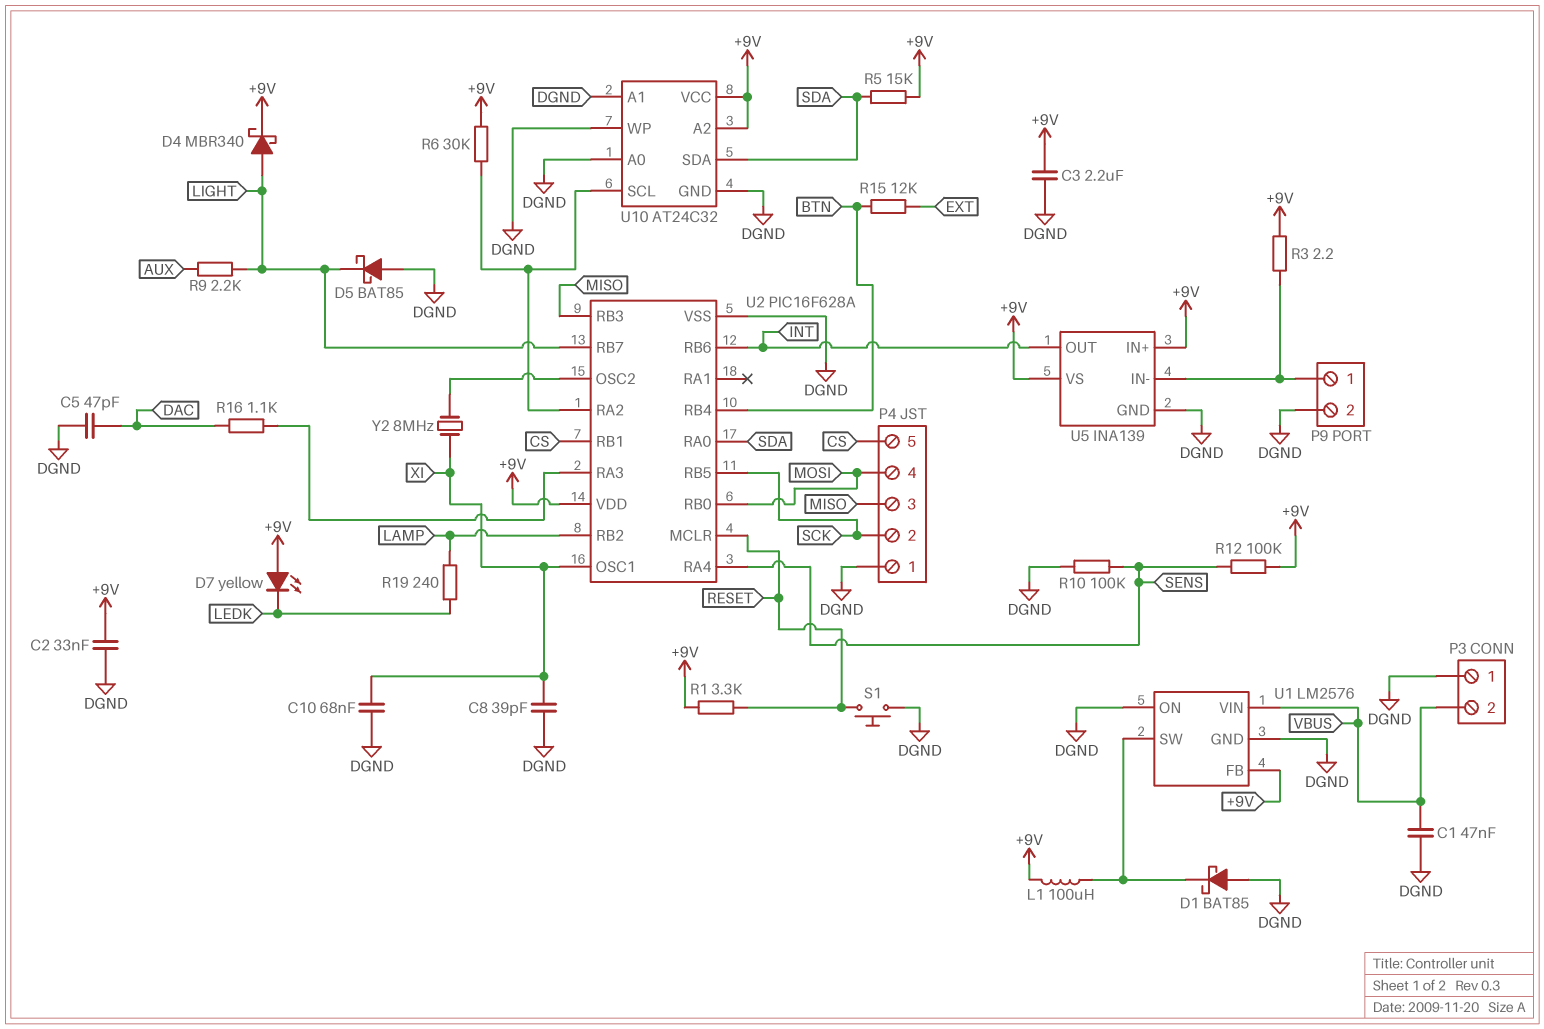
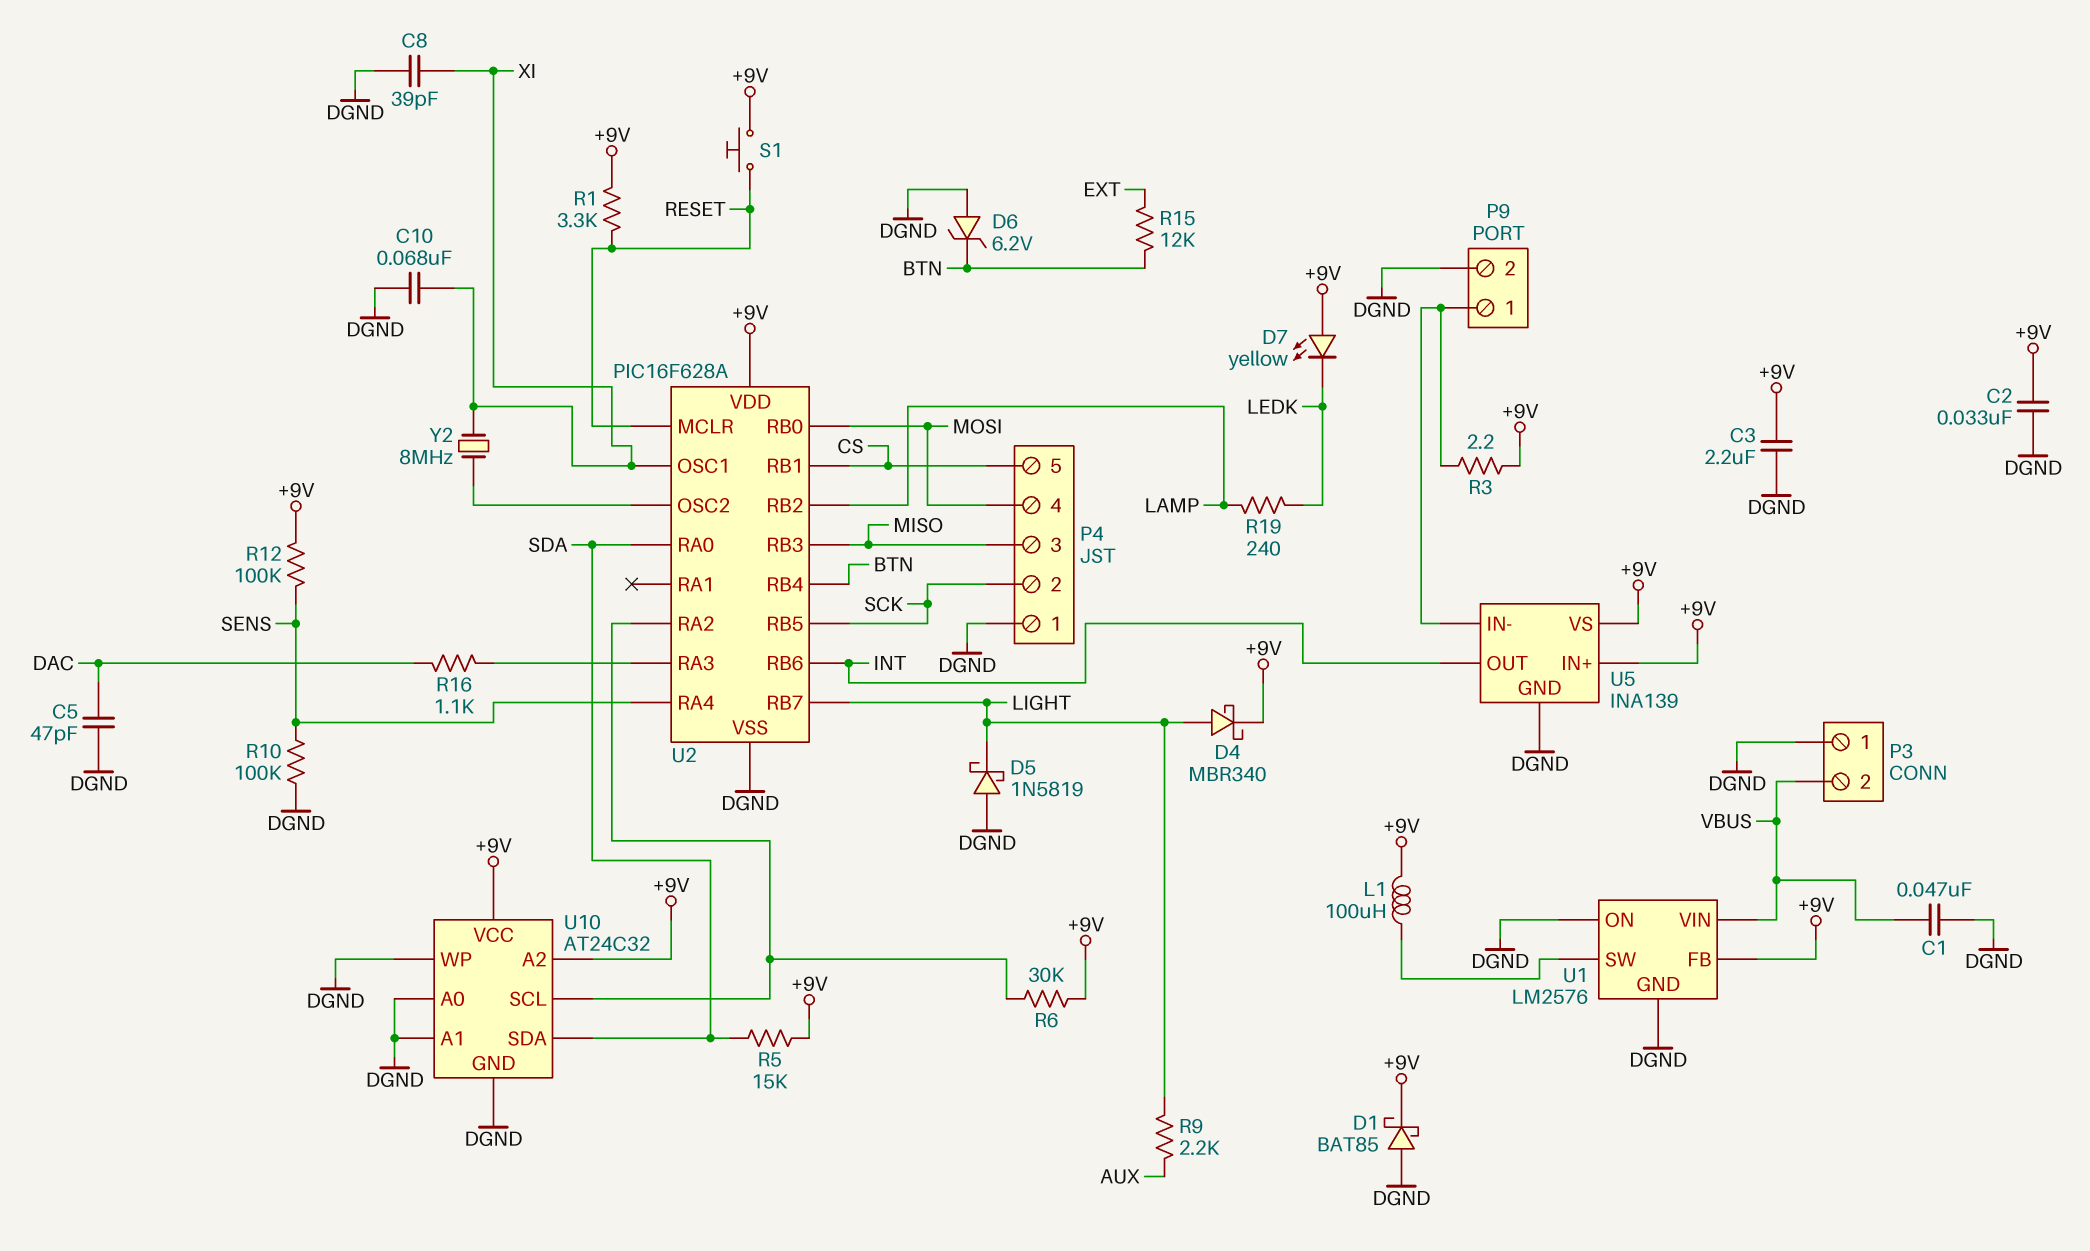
D1: schottky BAT85 (A DGND, K U1/SW) -> schottky BAT85 (A DGND, K +9V)
D5: schottky BAT85 (A DGND, K LIGHT) -> schottky 1N5819 (A DGND, K LIGHT)
D6: none -> zener 6.2V (A DGND, K BTN)
S1: button (DGND, RESET) -> button (+9V, RESET)

